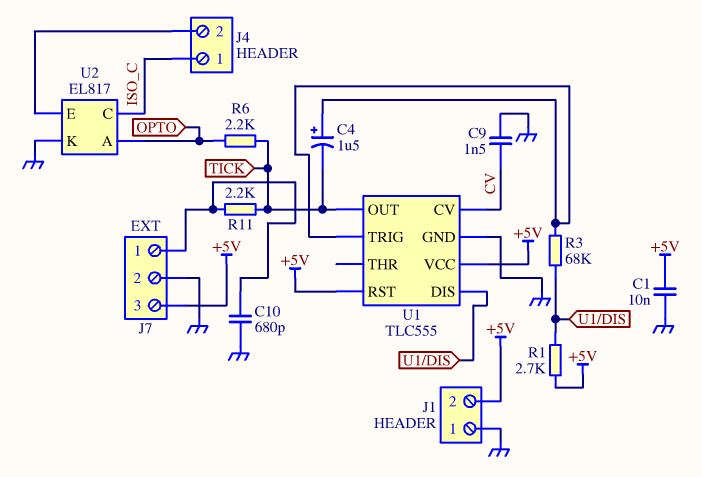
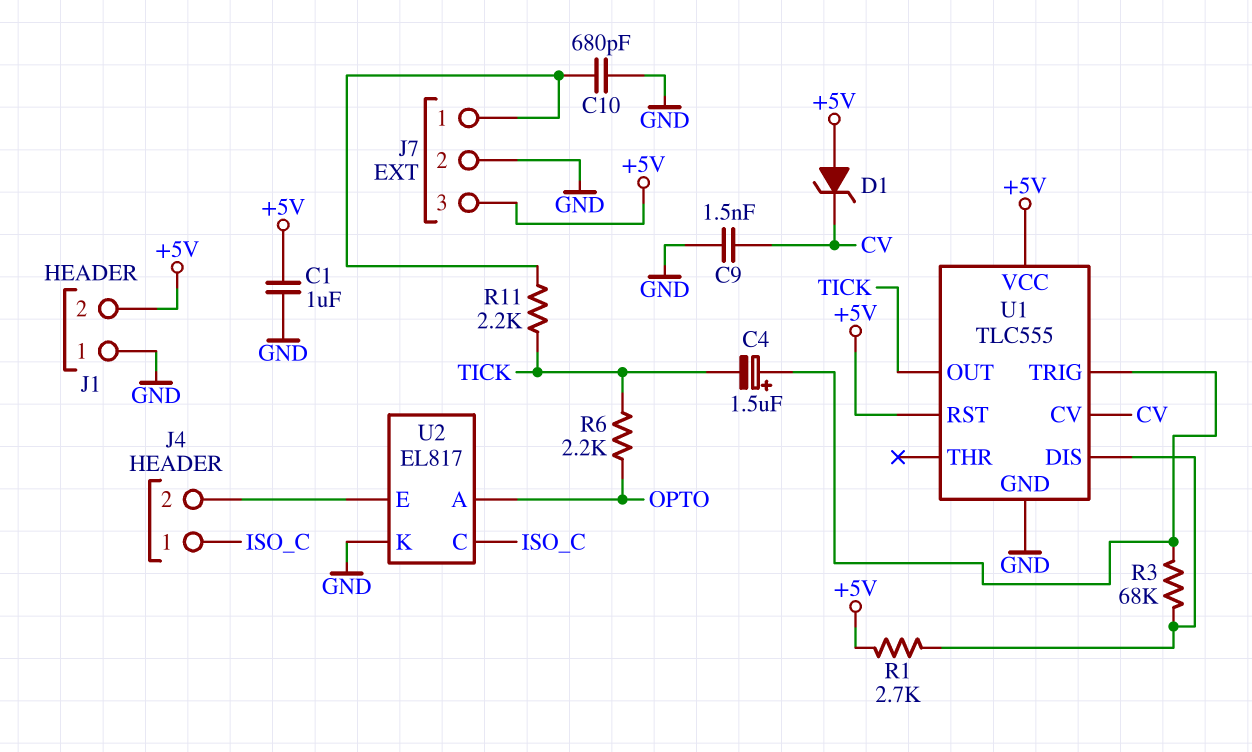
C1: 10nF (+5V, GND) -> 1uF (+5V, GND)
D1: none -> zener (A +5V, K CV)

